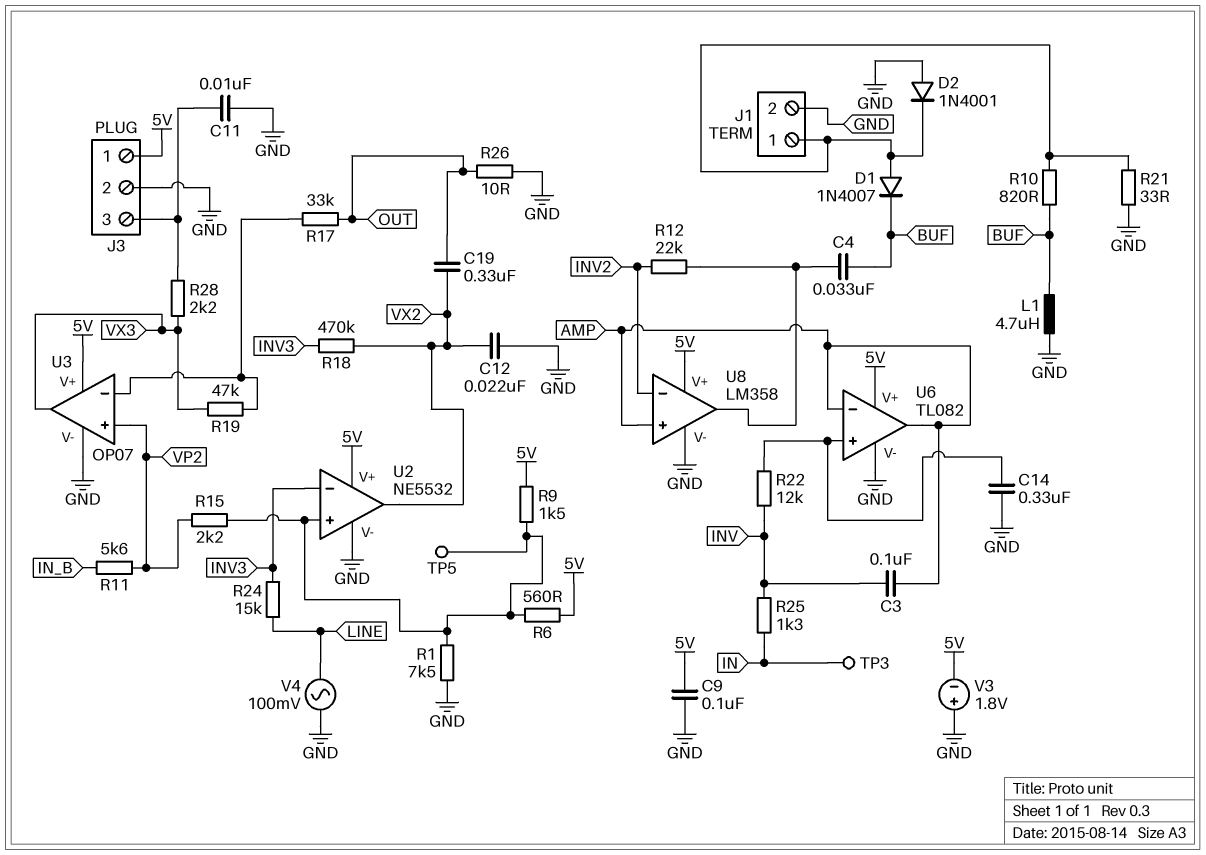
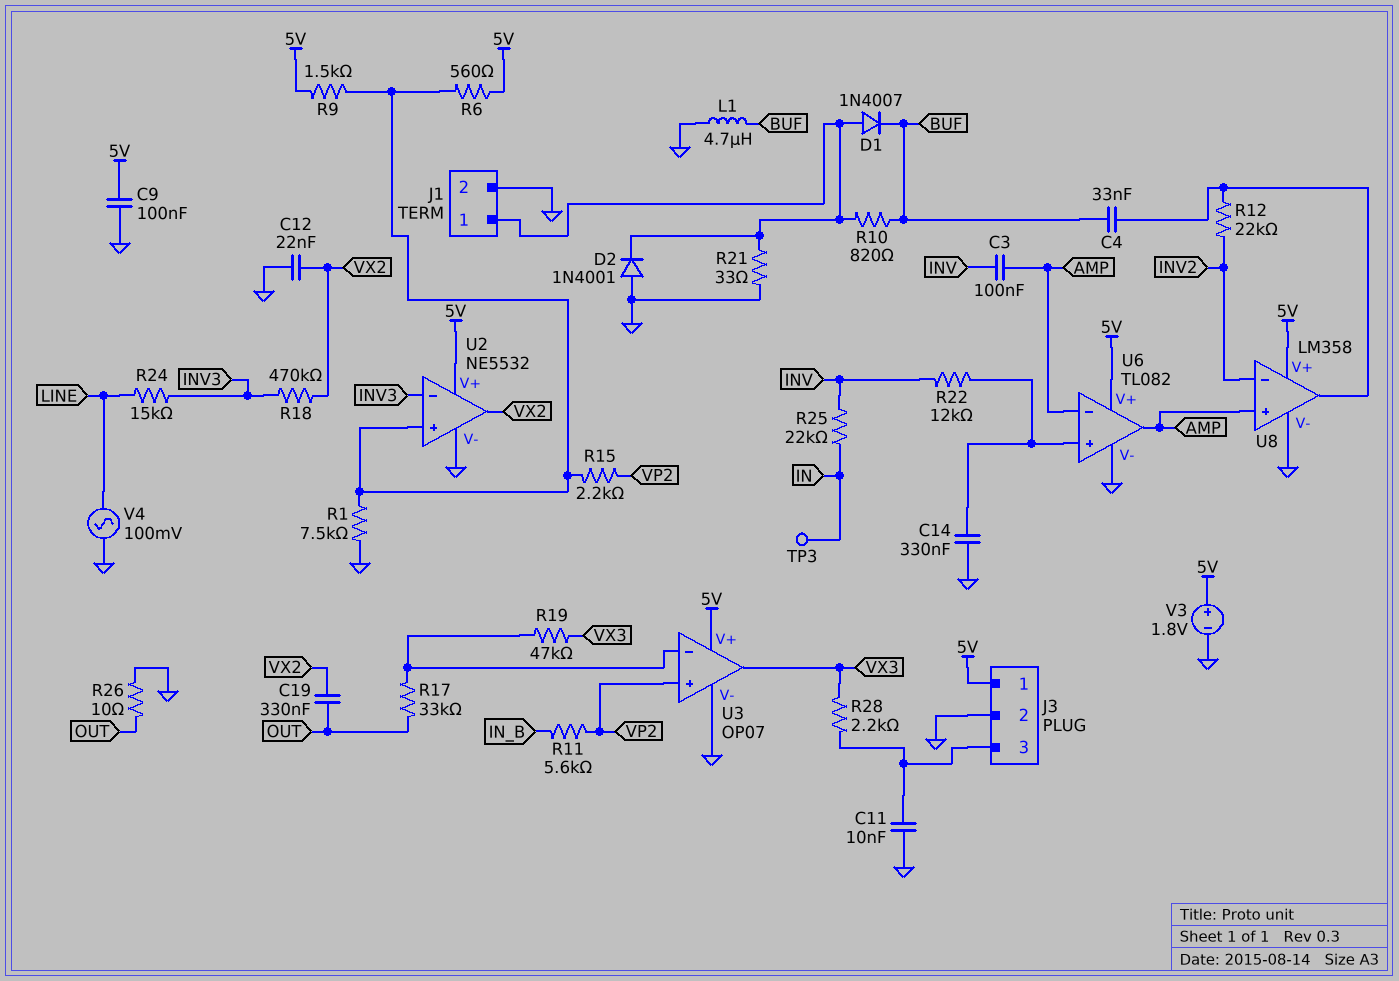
R25: 1.3k (IN, INV) -> 22k (IN, INV)
TP5: test point (U2/in+) -> none
V3: 1.8V (plus GND, minus 5V) -> 1.8V (plus 5V, minus GND)

